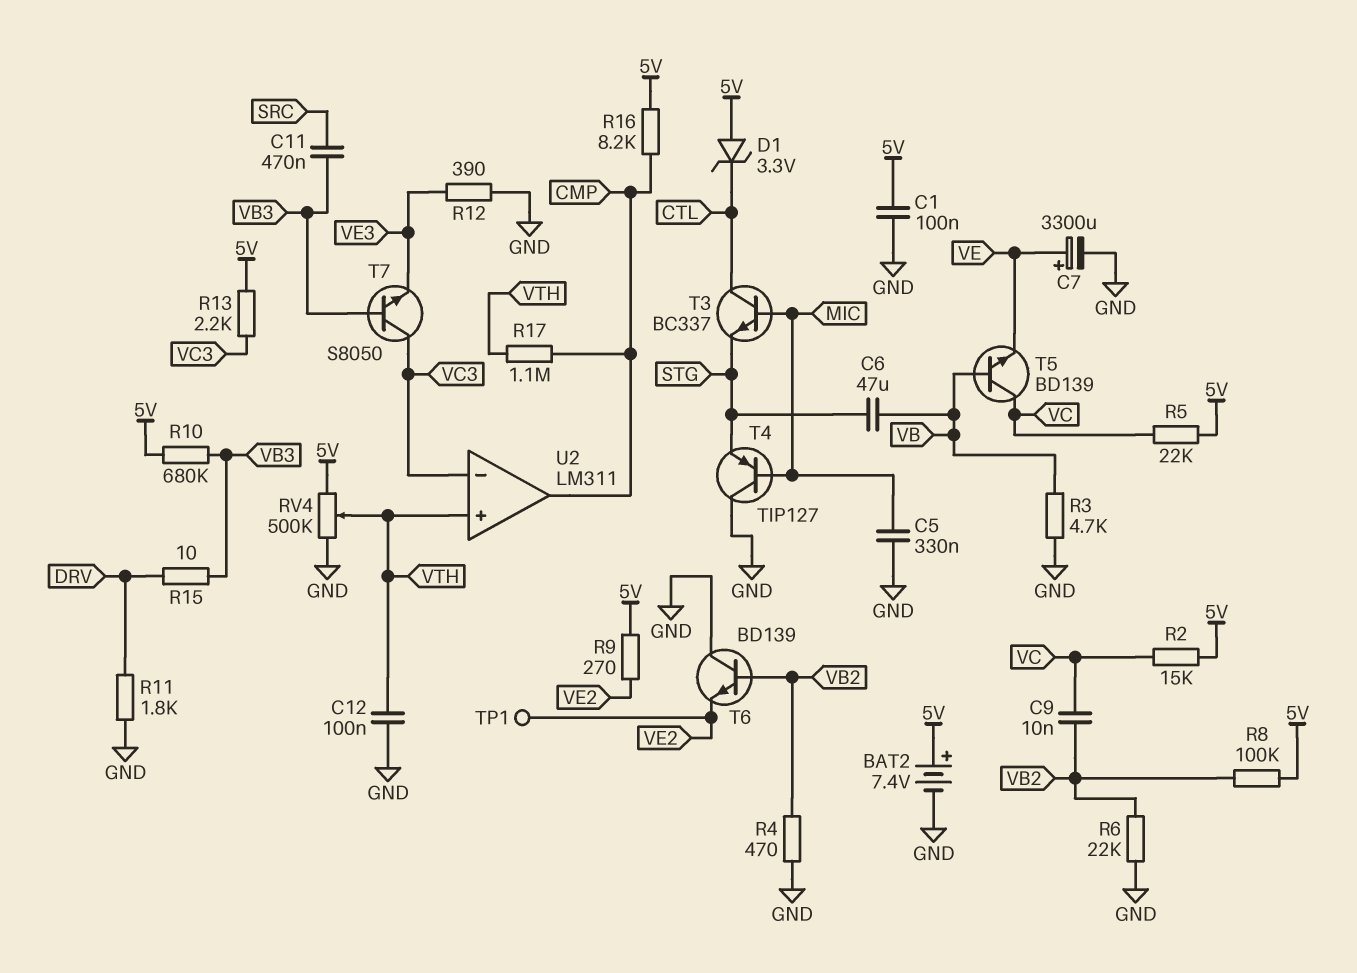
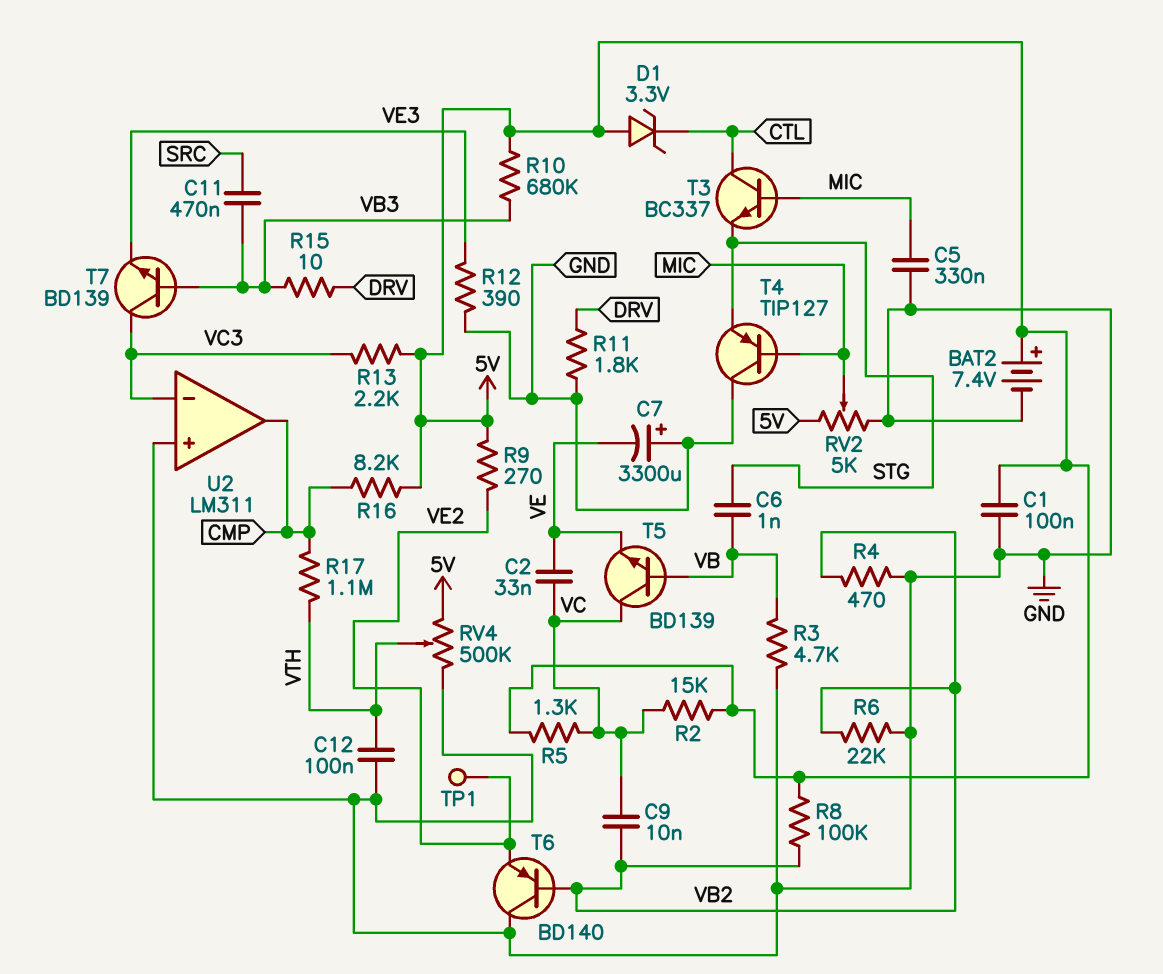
C2: none -> 33nF (VC, VE)
C6: 47uF (STG, VB) -> 1nF (STG, VB)
C7: 3300uF (plus VE, minus GND) -> 3300uF (plus GND, minus VE)
R5: 22k (5V, VC) -> 1.3k (5V, VC)
RV2: none -> 5k (5V, GND, wiper MIC)
T6: NPN BD139 (B VB2, C GND, E VE2) -> PNP BD140 (B VB2, C GND, E VE2)
T7: NPN S8050 (B VB3, C VC3, E VE3) -> NPN BD139 (B VB3, C VC3, E VE3)
U2 pin in+: VTH -> GND

